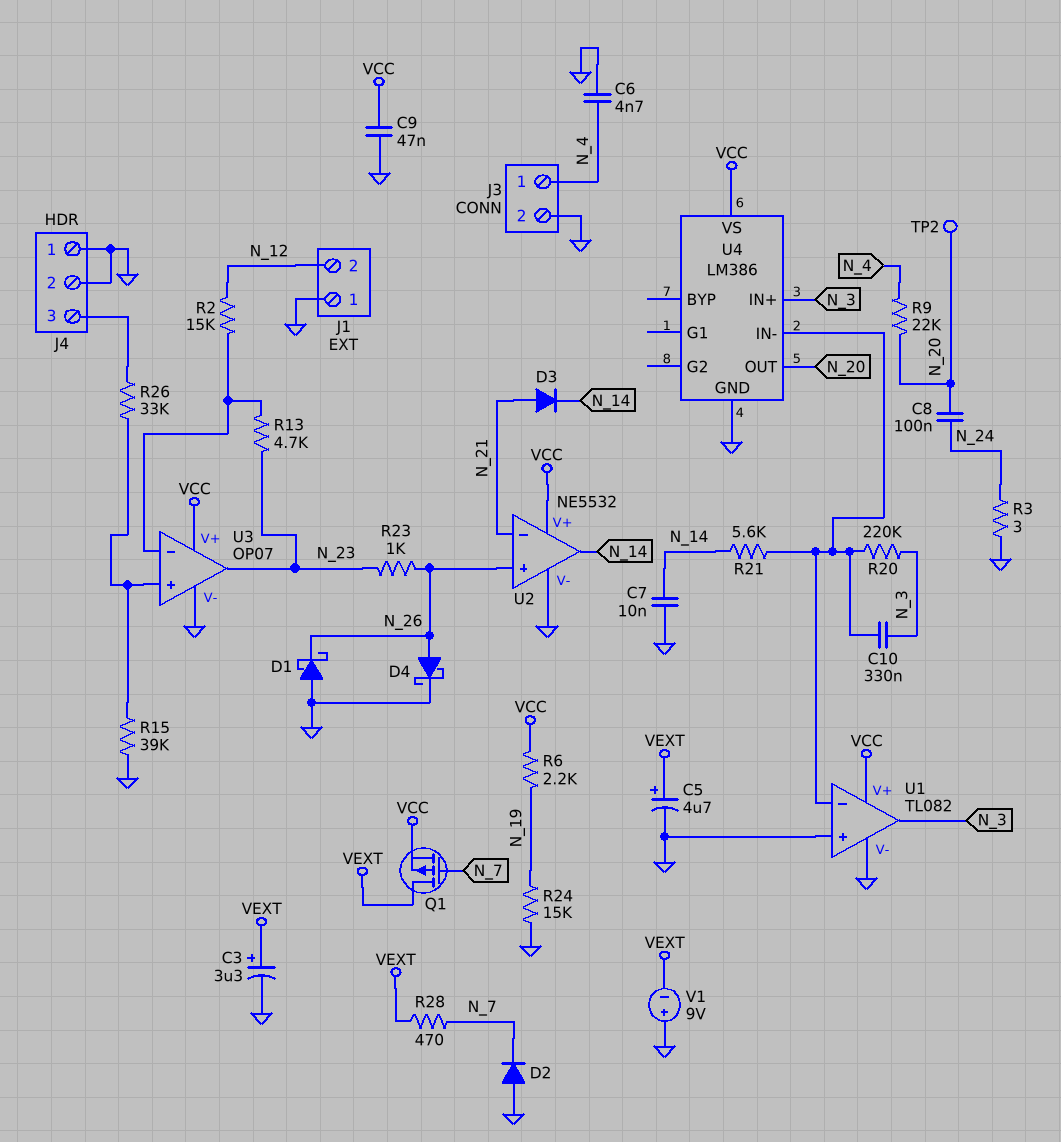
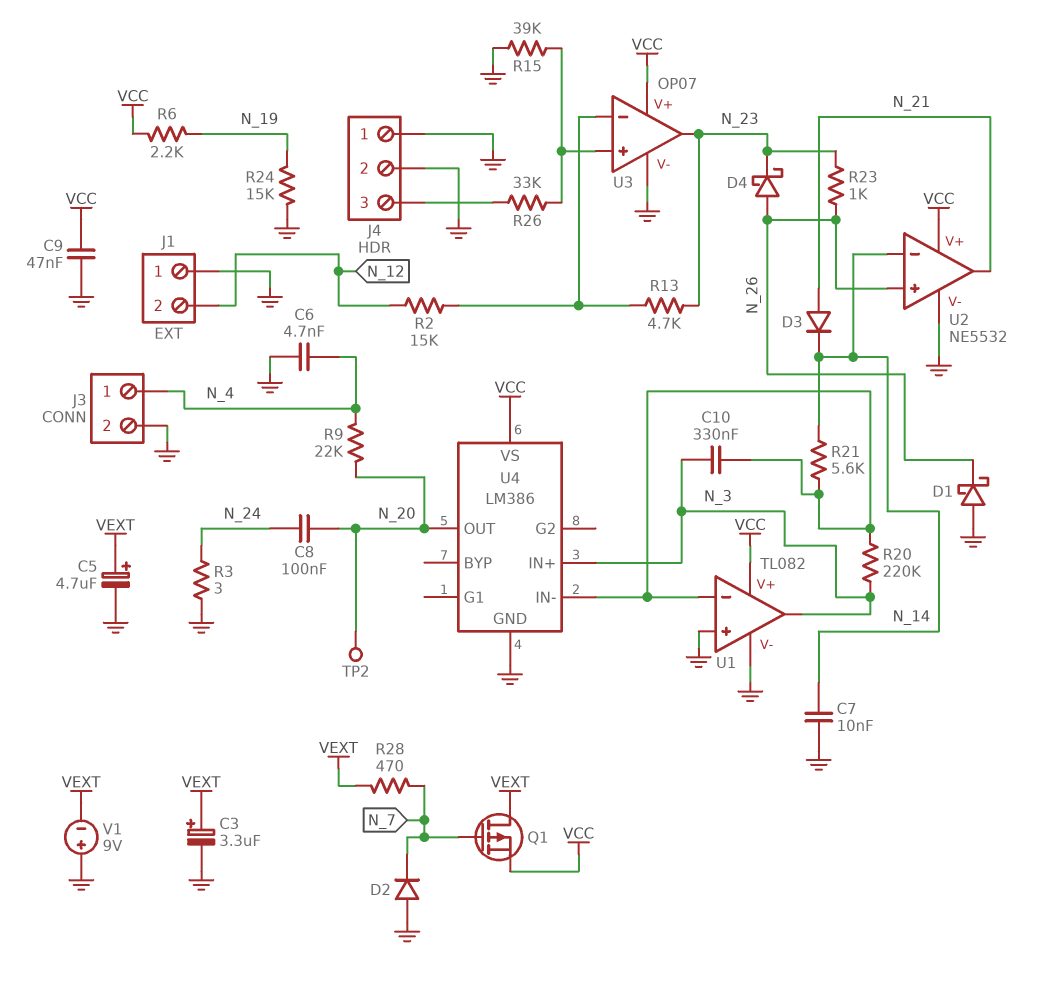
D4: schottky (A N_26, K GND) -> schottky (A N_26, K N_23)
U2 pin in-: N_21 -> N_14
U2 pin out: N_14 -> N_21

